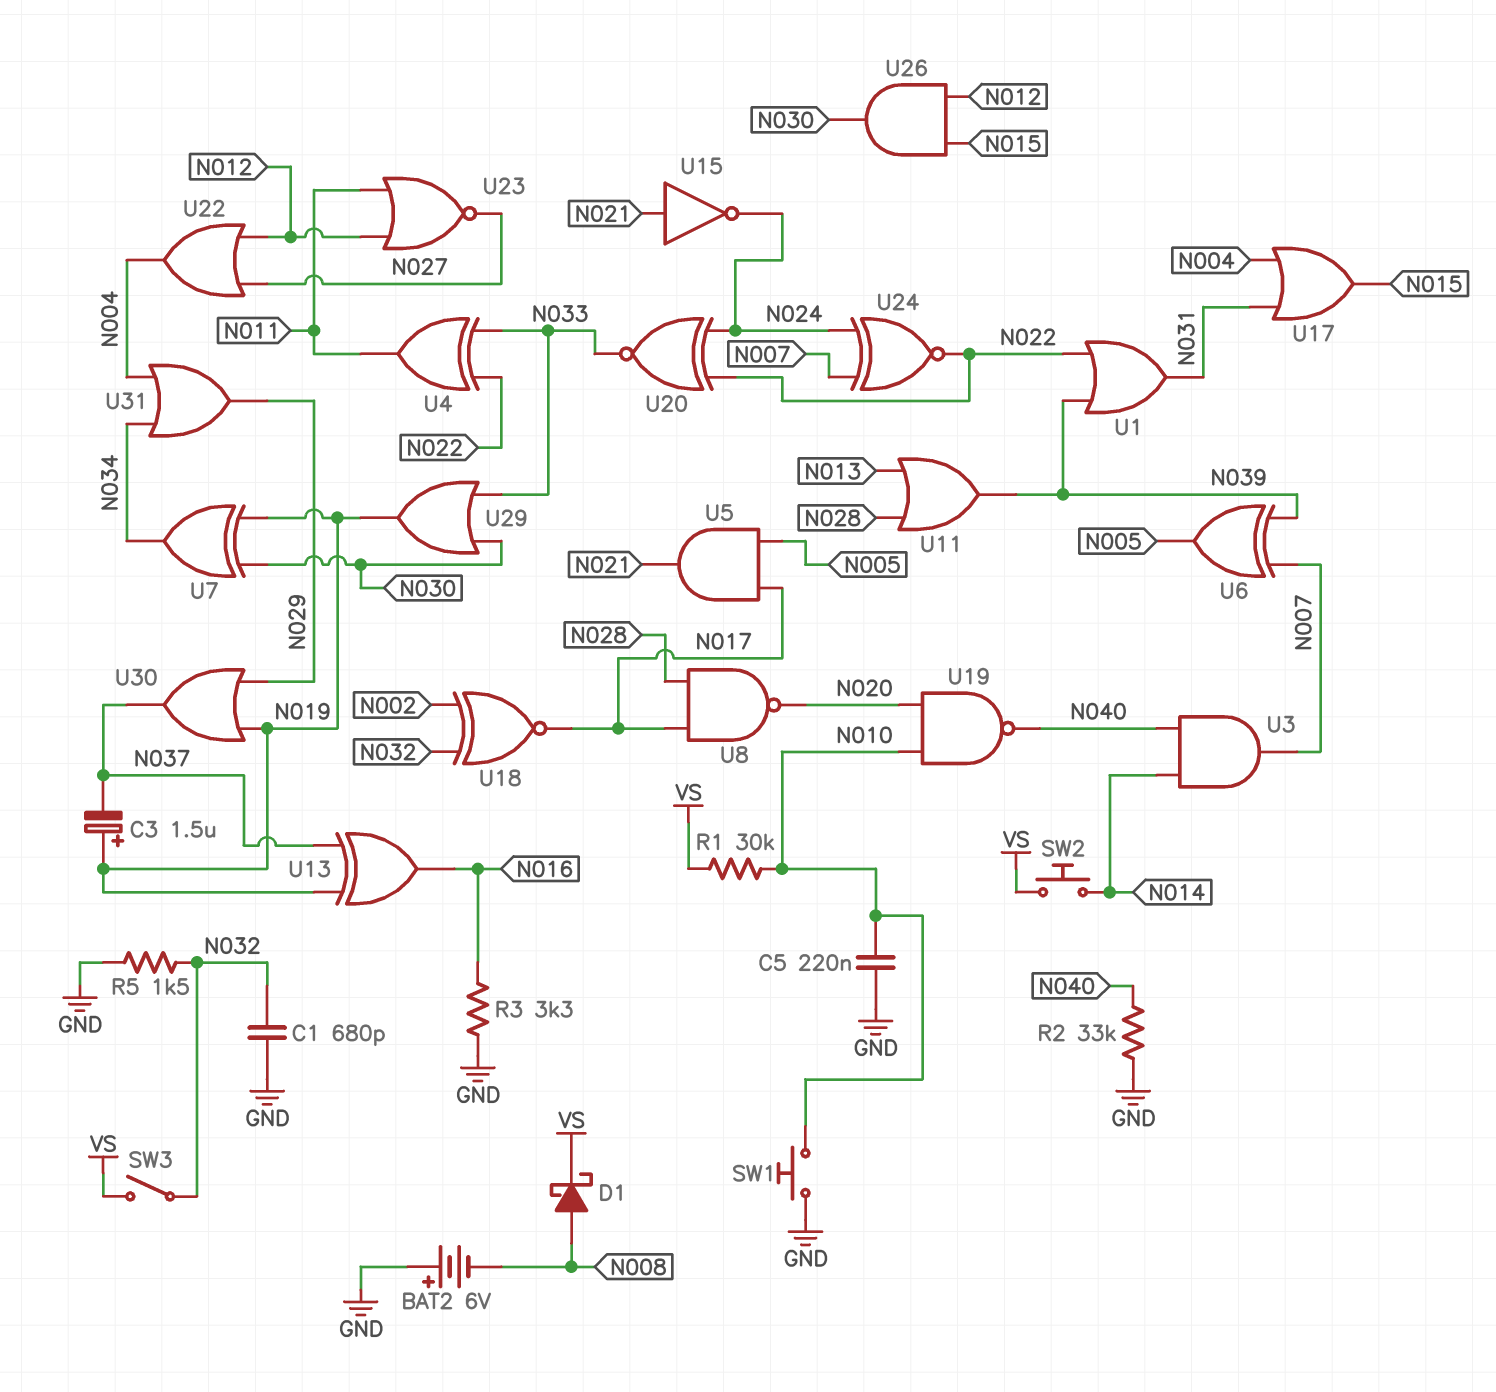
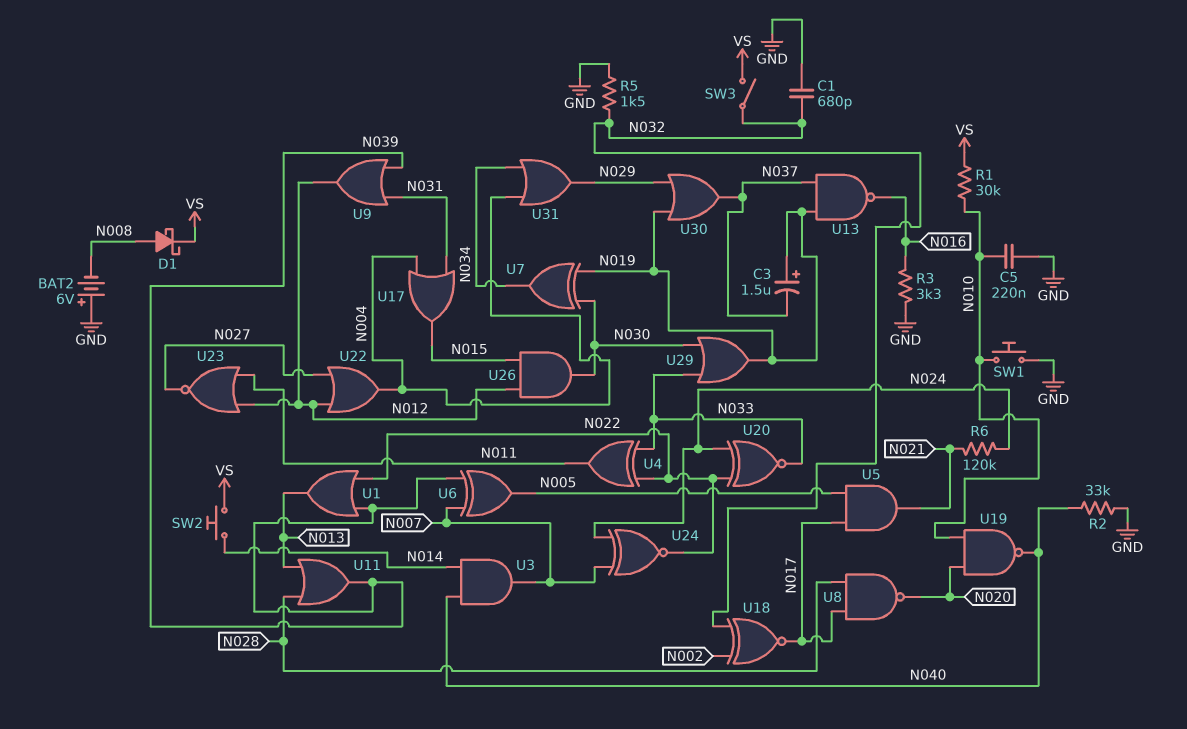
R6: none -> 120k (N021, N024)
U1: OR (in N022, in N039, out N031) -> OR (in N022, in N039, out N013)
U9: none -> OR (in N031, in N039, out N012)
U13: XOR (in N019, in N037, out N016) -> NAND (in N019, in N037, out N016)
U15: NOT (in N021, out N024) -> none

